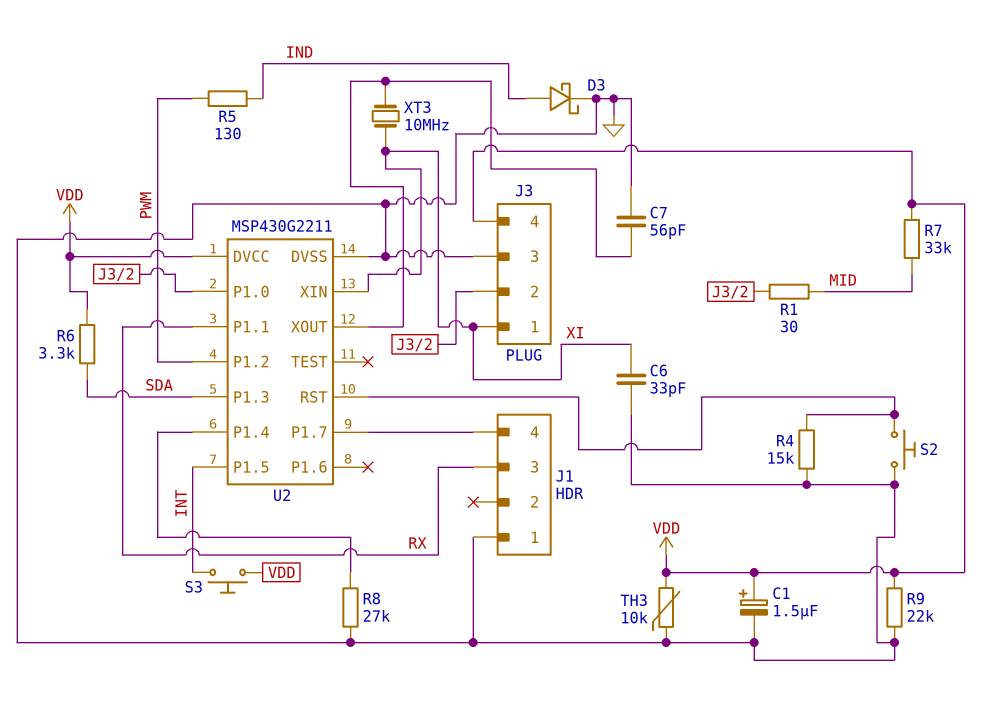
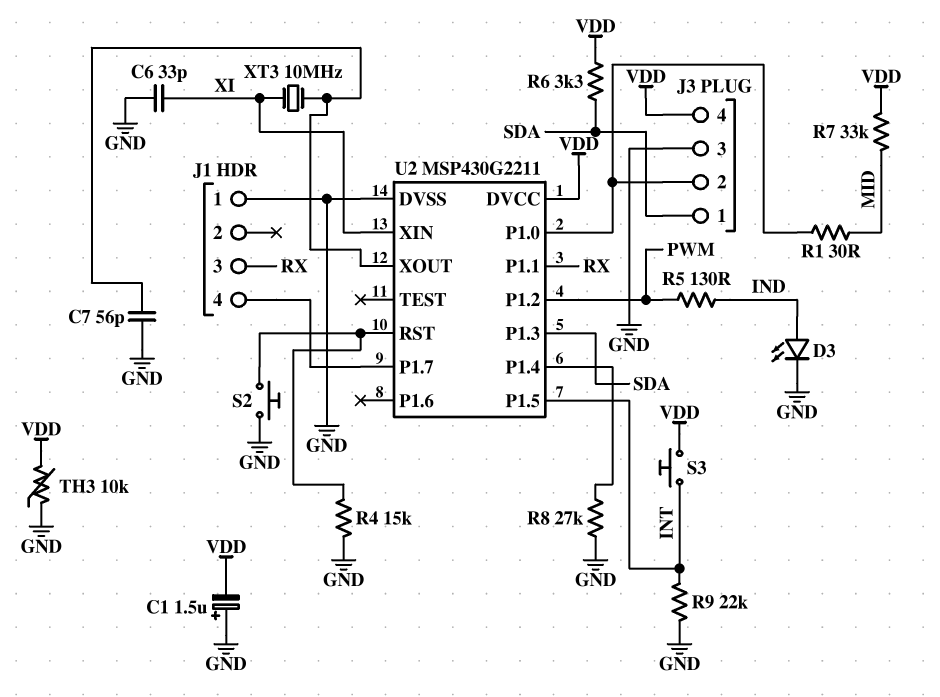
C1: 1.5uF (plus VDD, minus GND) -> 1.5uF (plus GND, minus VDD)
D3: schottky (A IND, K GND) -> LED (A IND, K GND)
J3 pin 1: XI -> SDA
R9: 22k (GND, VDD) -> 22k (GND, INT)

